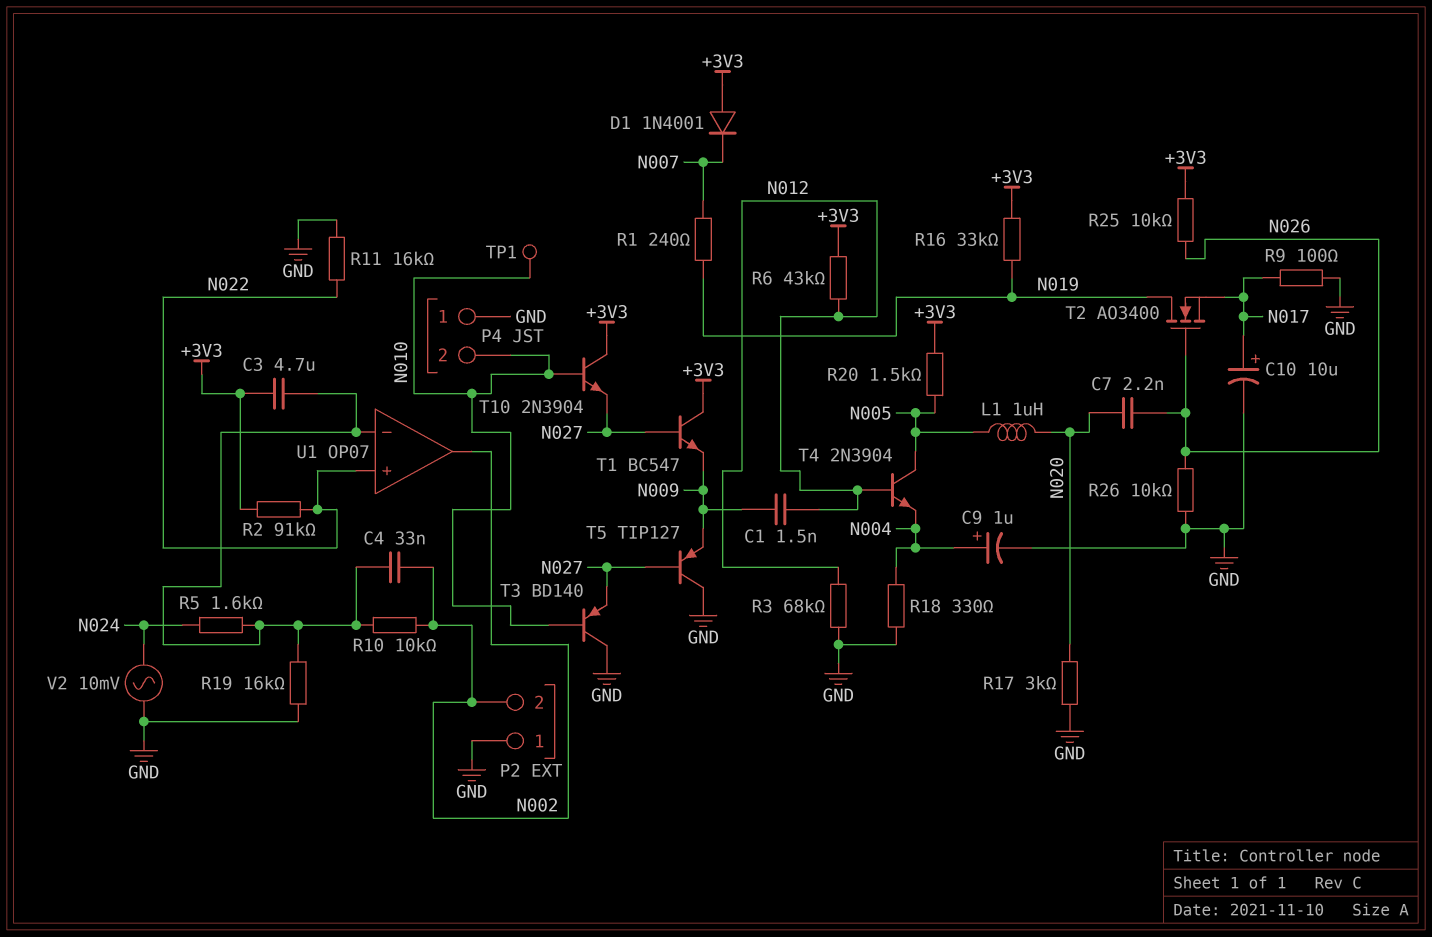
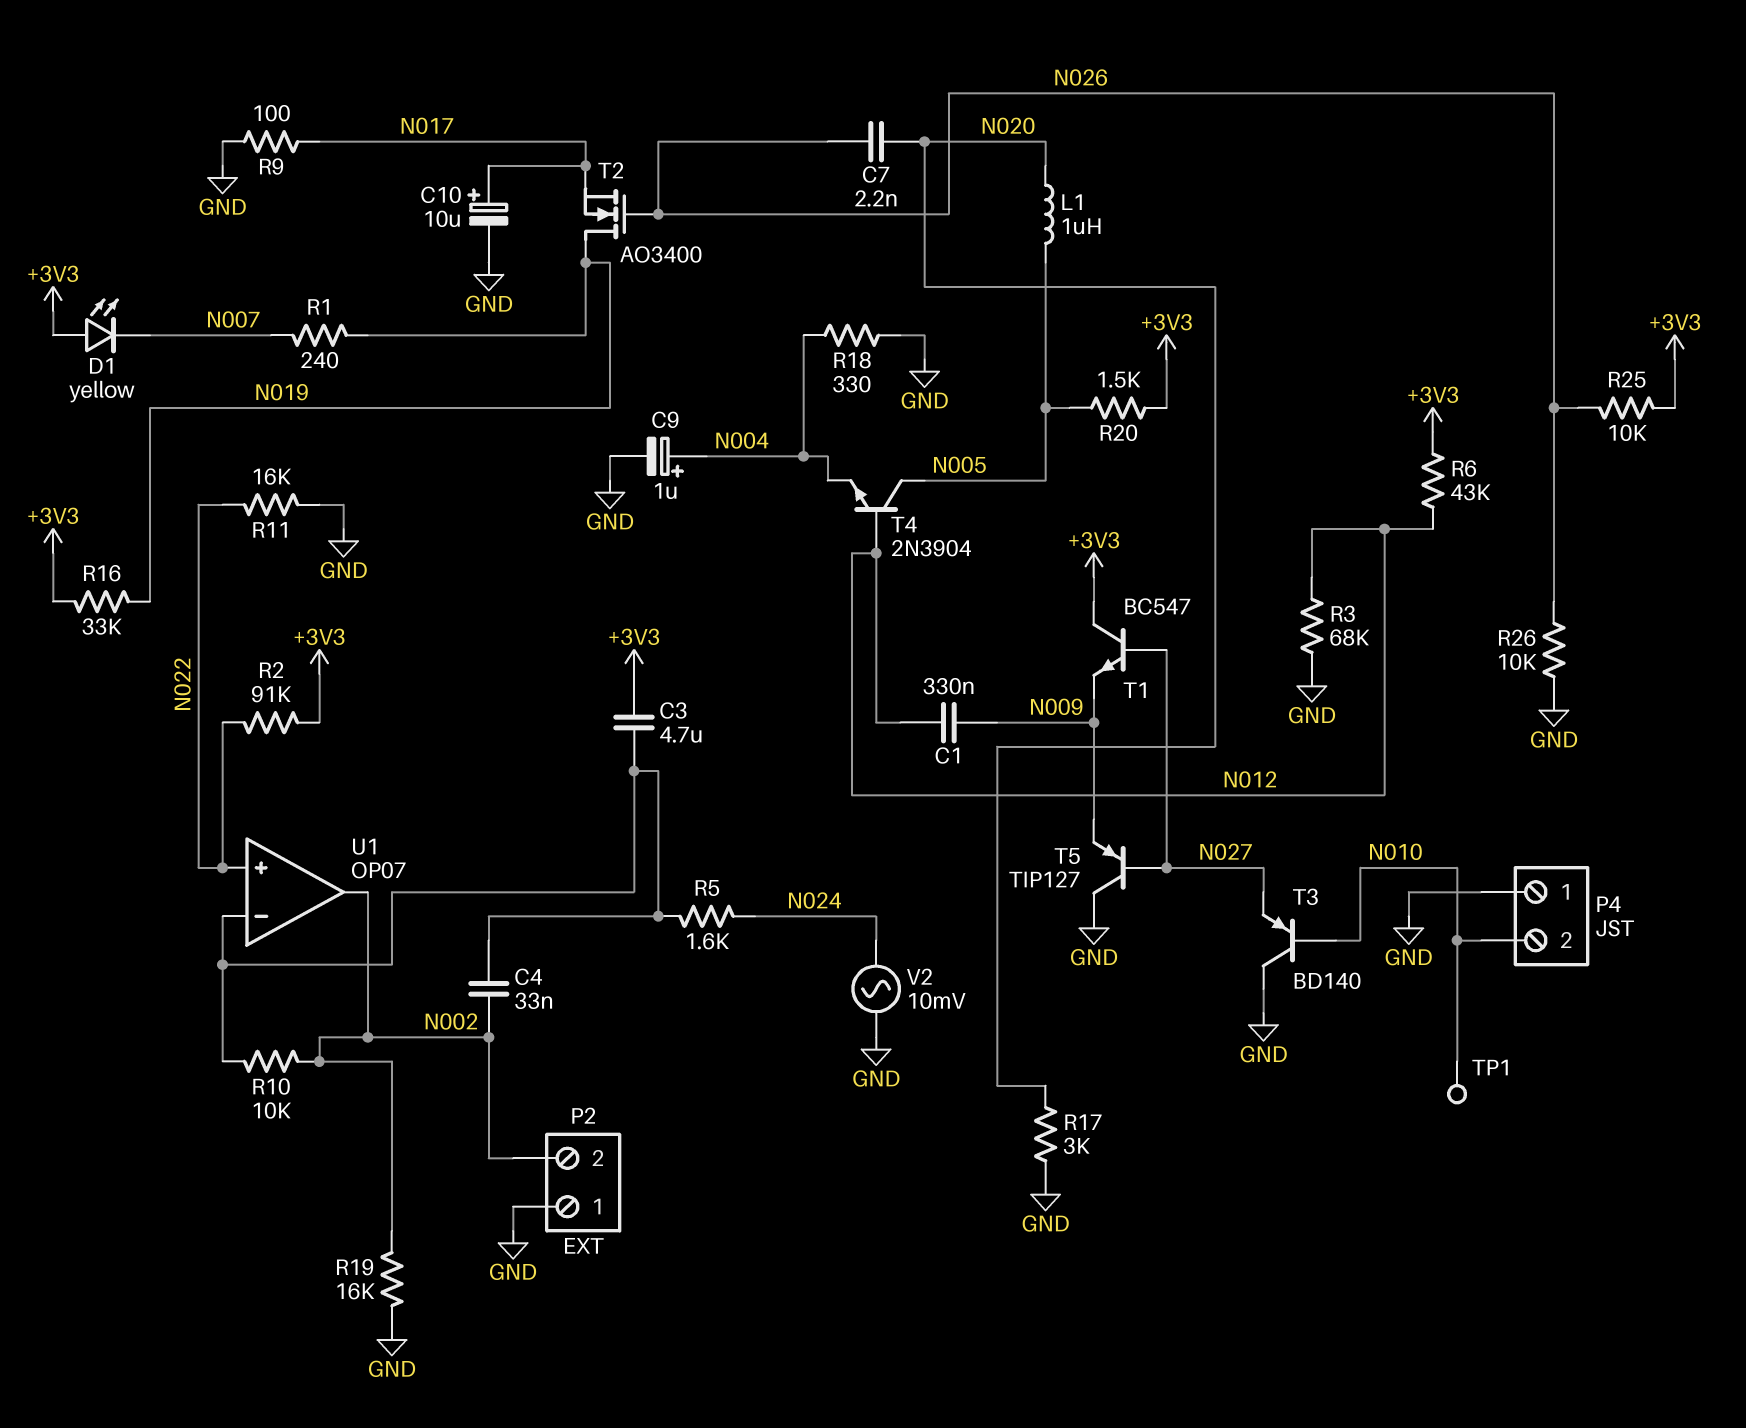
C1: 1.5nF (N009, N012) -> 330nF (N009, N012)
D1: diode 1N4001 (A +3V3, K N007) -> LED yellow (A +3V3, K N007)
R19: 16k (GND, U1/in-) -> 16k (GND, N002)
T10: NPN 2N3904 (B N010, C +3V3, E N027) -> none

